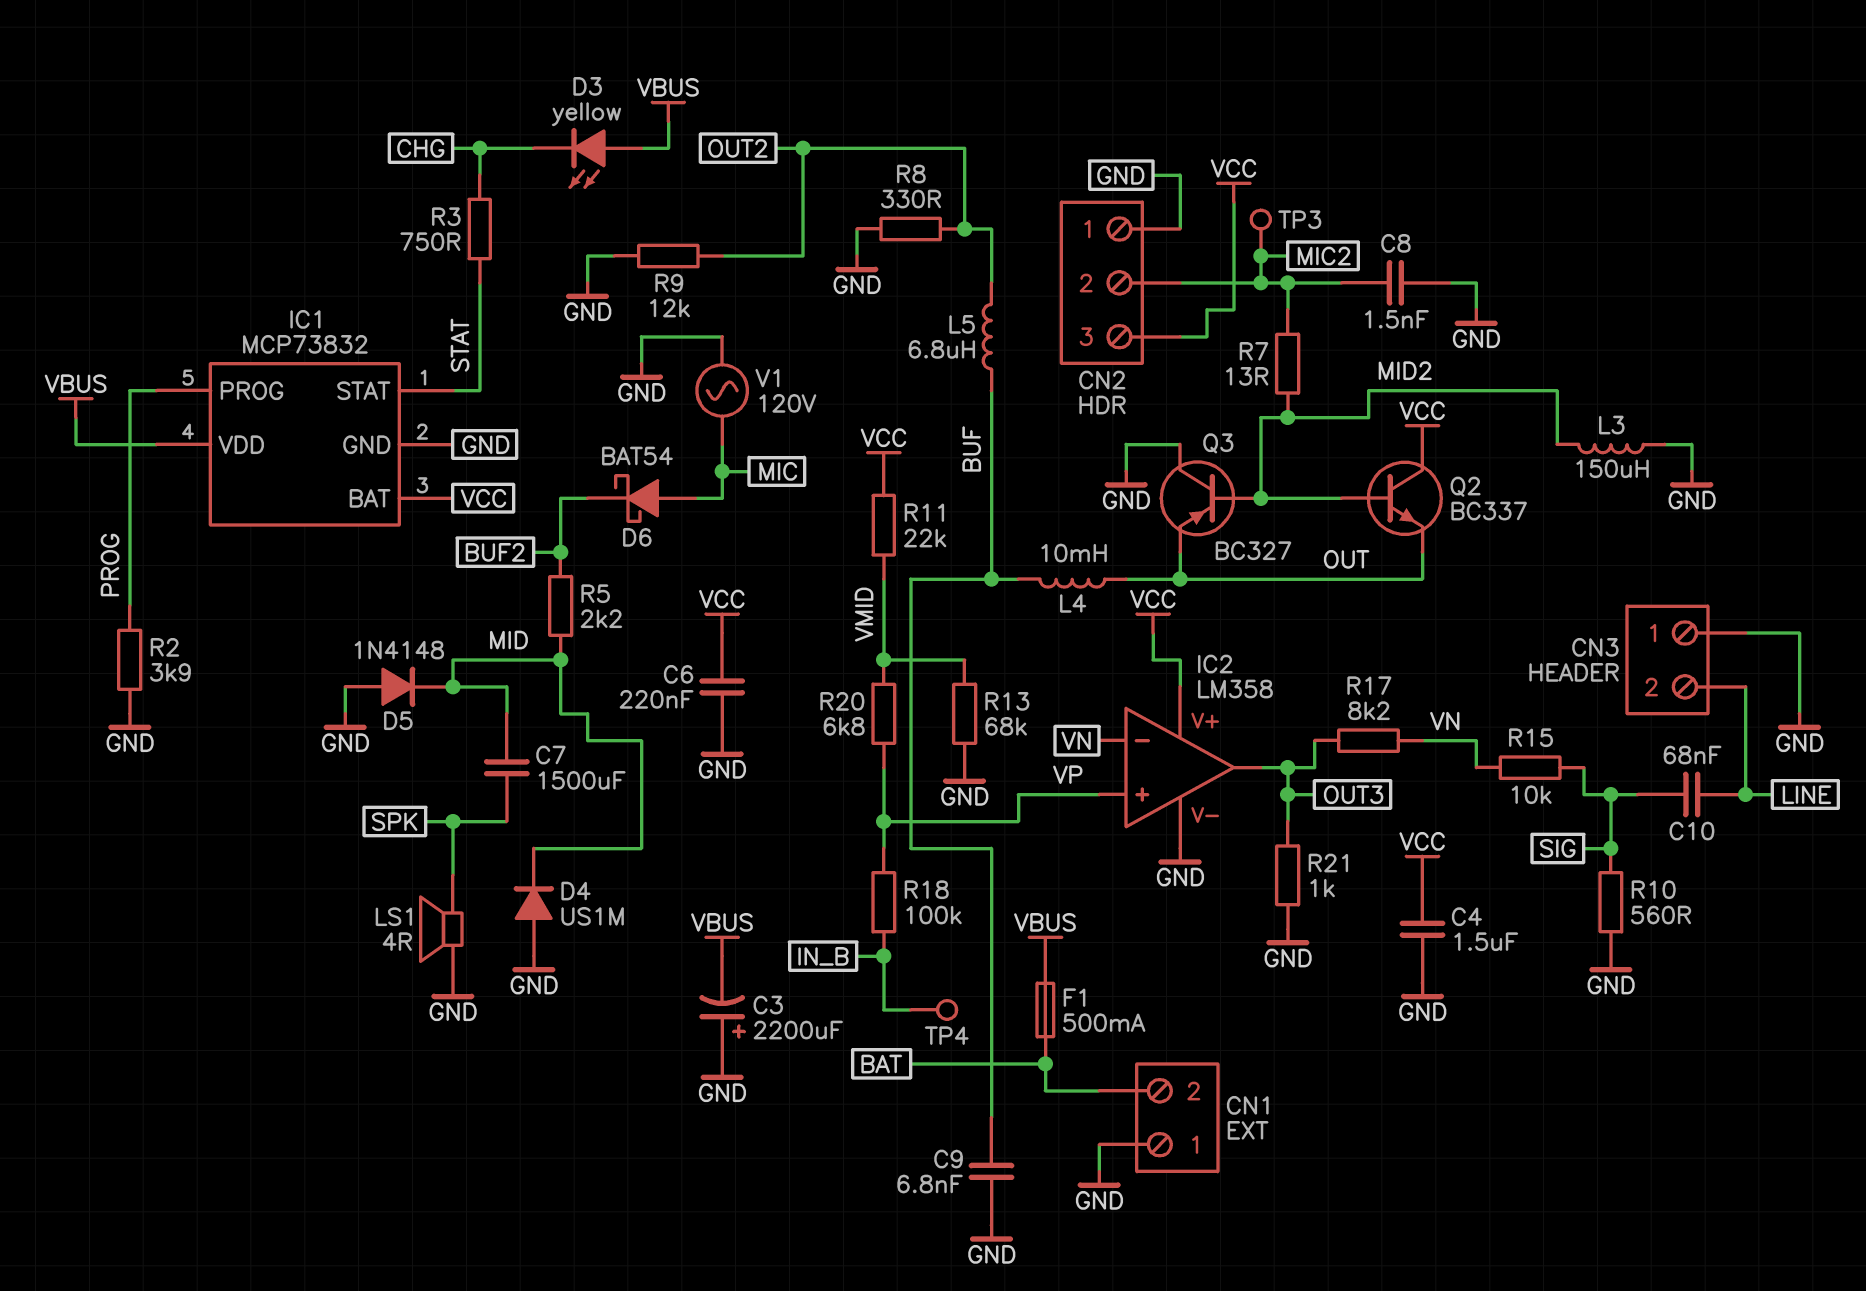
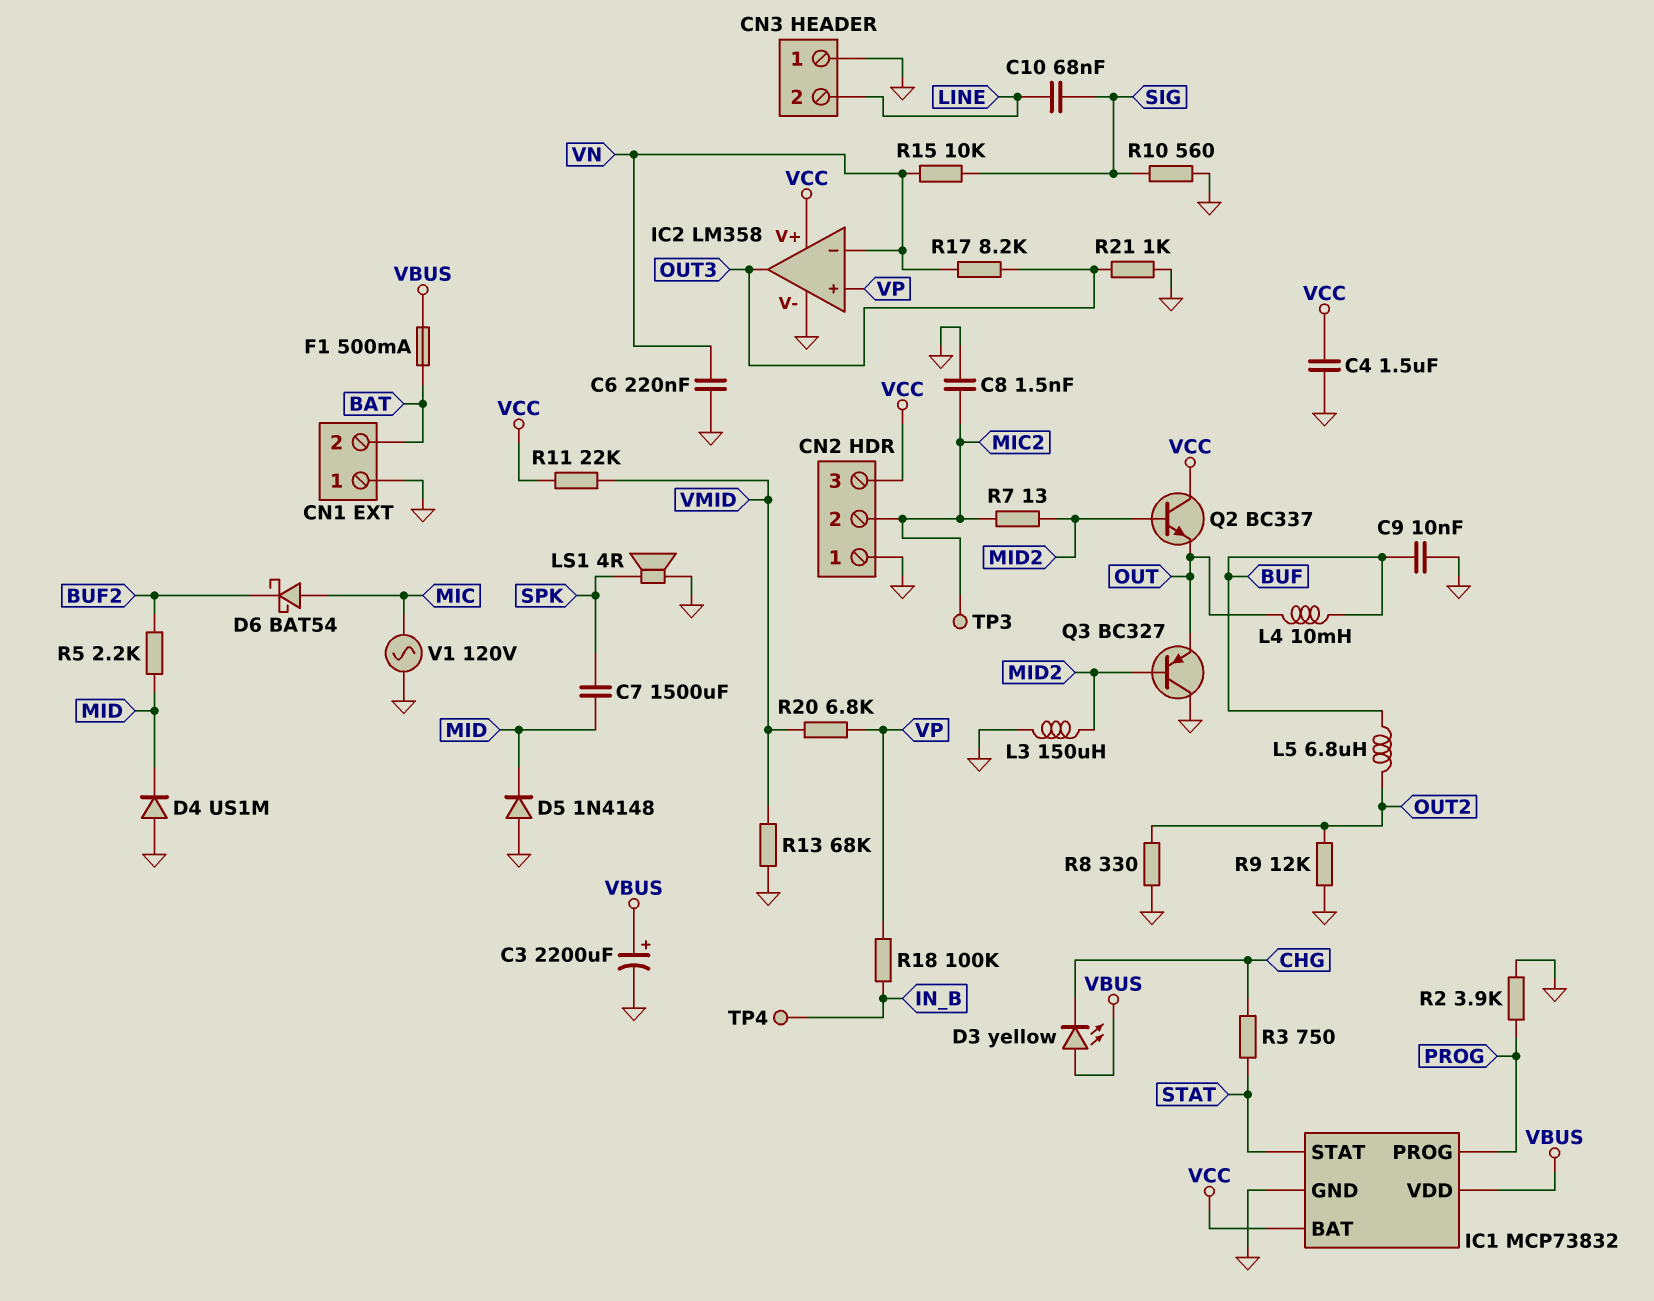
C3: 2200uF (plus GND, minus VBUS) -> 2200uF (plus VBUS, minus GND)
C6: 220nF (GND, VCC) -> 220nF (GND, VN)
C9: 6.8nF (BUF, GND) -> 10nF (BUF, GND)

